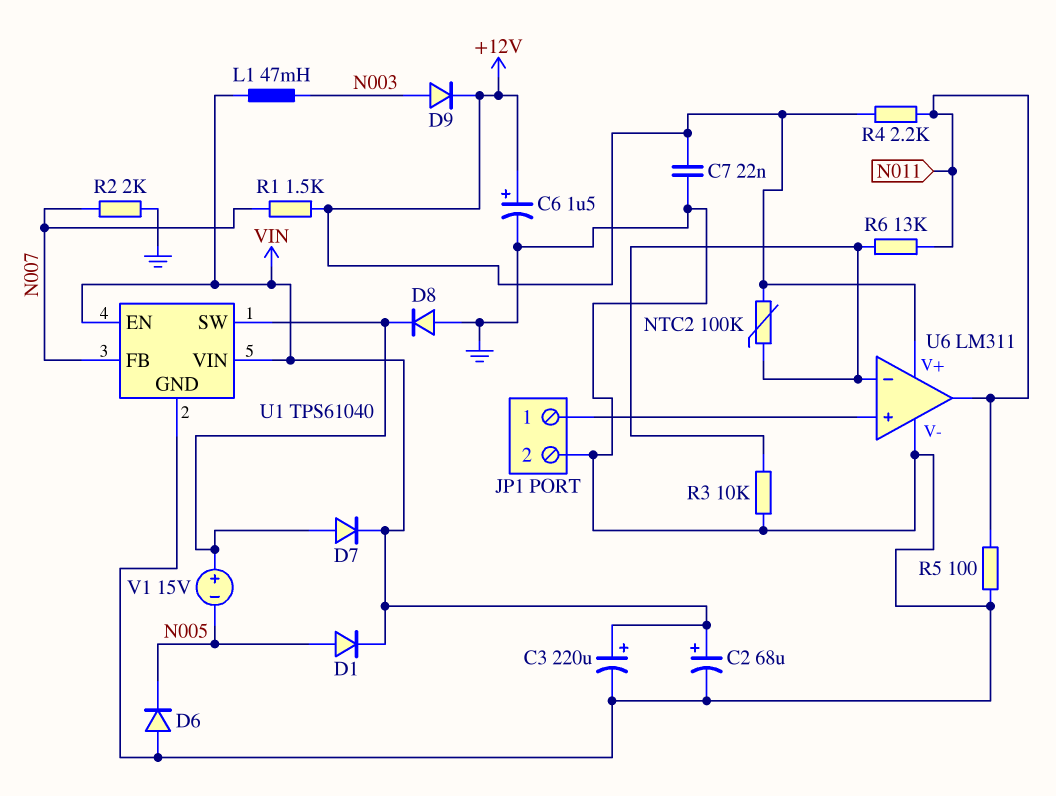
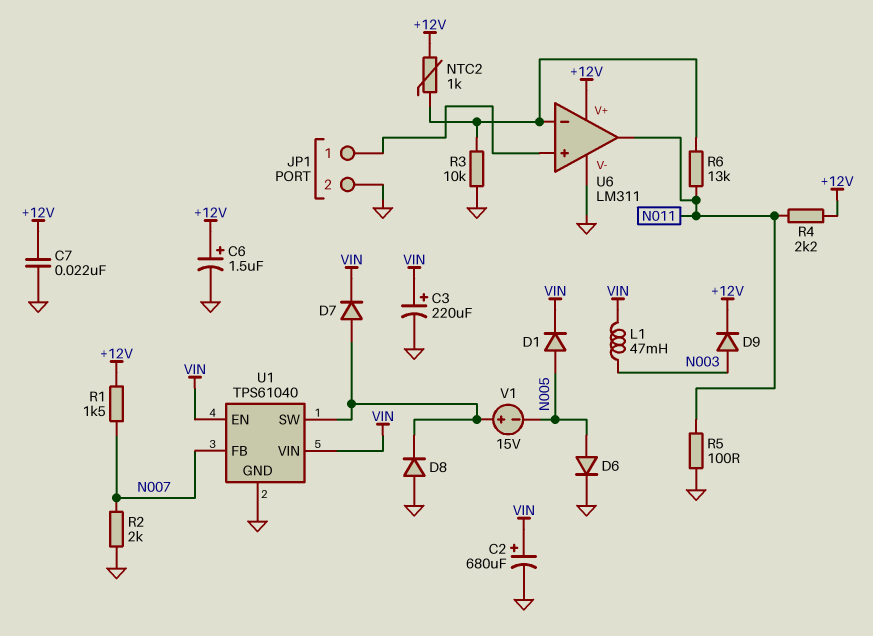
C2: 68uF (plus VIN, minus GND) -> 680uF (plus VIN, minus GND)
D6: diode (A GND, K N005) -> diode (A N005, K GND)
NTC2: 100k (+12V, U6/in-) -> 1k (+12V, U6/in-)

